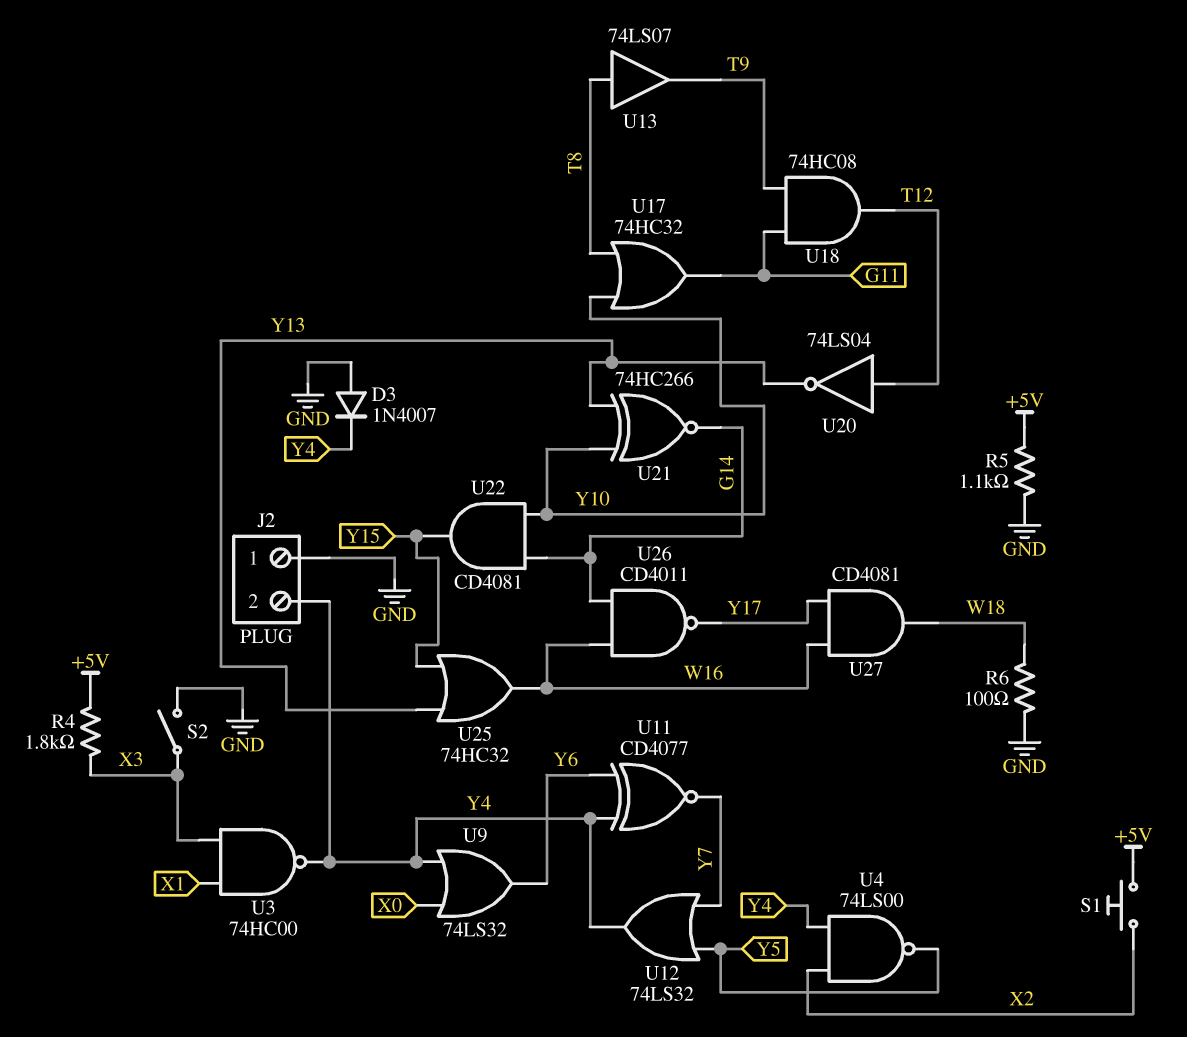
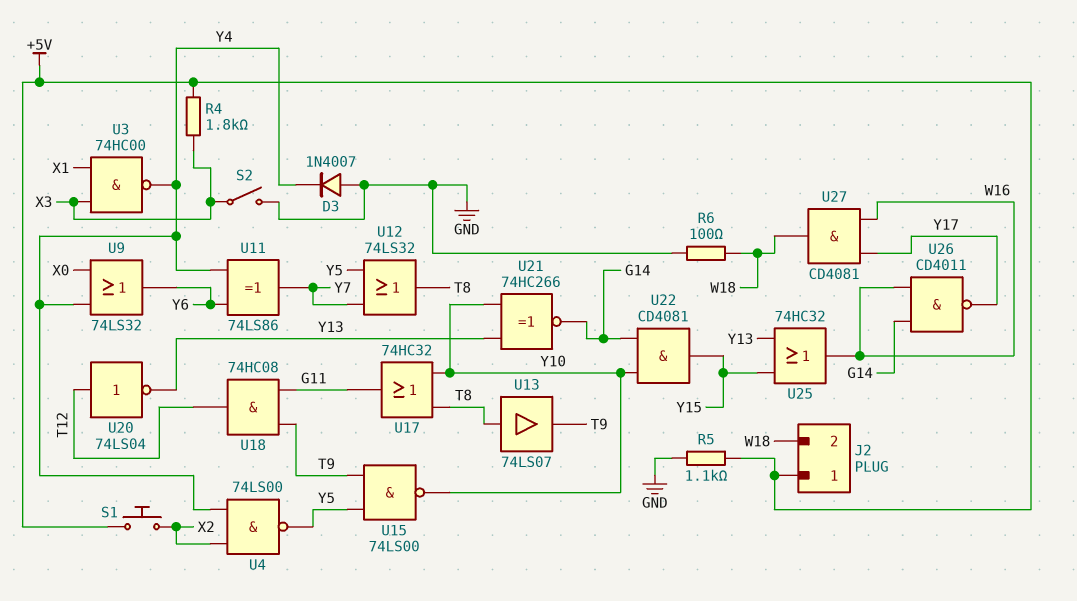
J2 pin 1: GND -> +5V
J2 pin 2: Y4 -> W18
U11: XNOR CD4077 (in Y4, in Y6, out Y7) -> XOR 74LS86 (in Y4, in Y6, out Y7)
U12: OR 74LS32 (in Y5, in Y7, out Y4) -> OR 74LS32 (in Y5, in Y7, out T8)
U15: none -> NAND 74LS00 (in T9, in Y5, out Y10)

